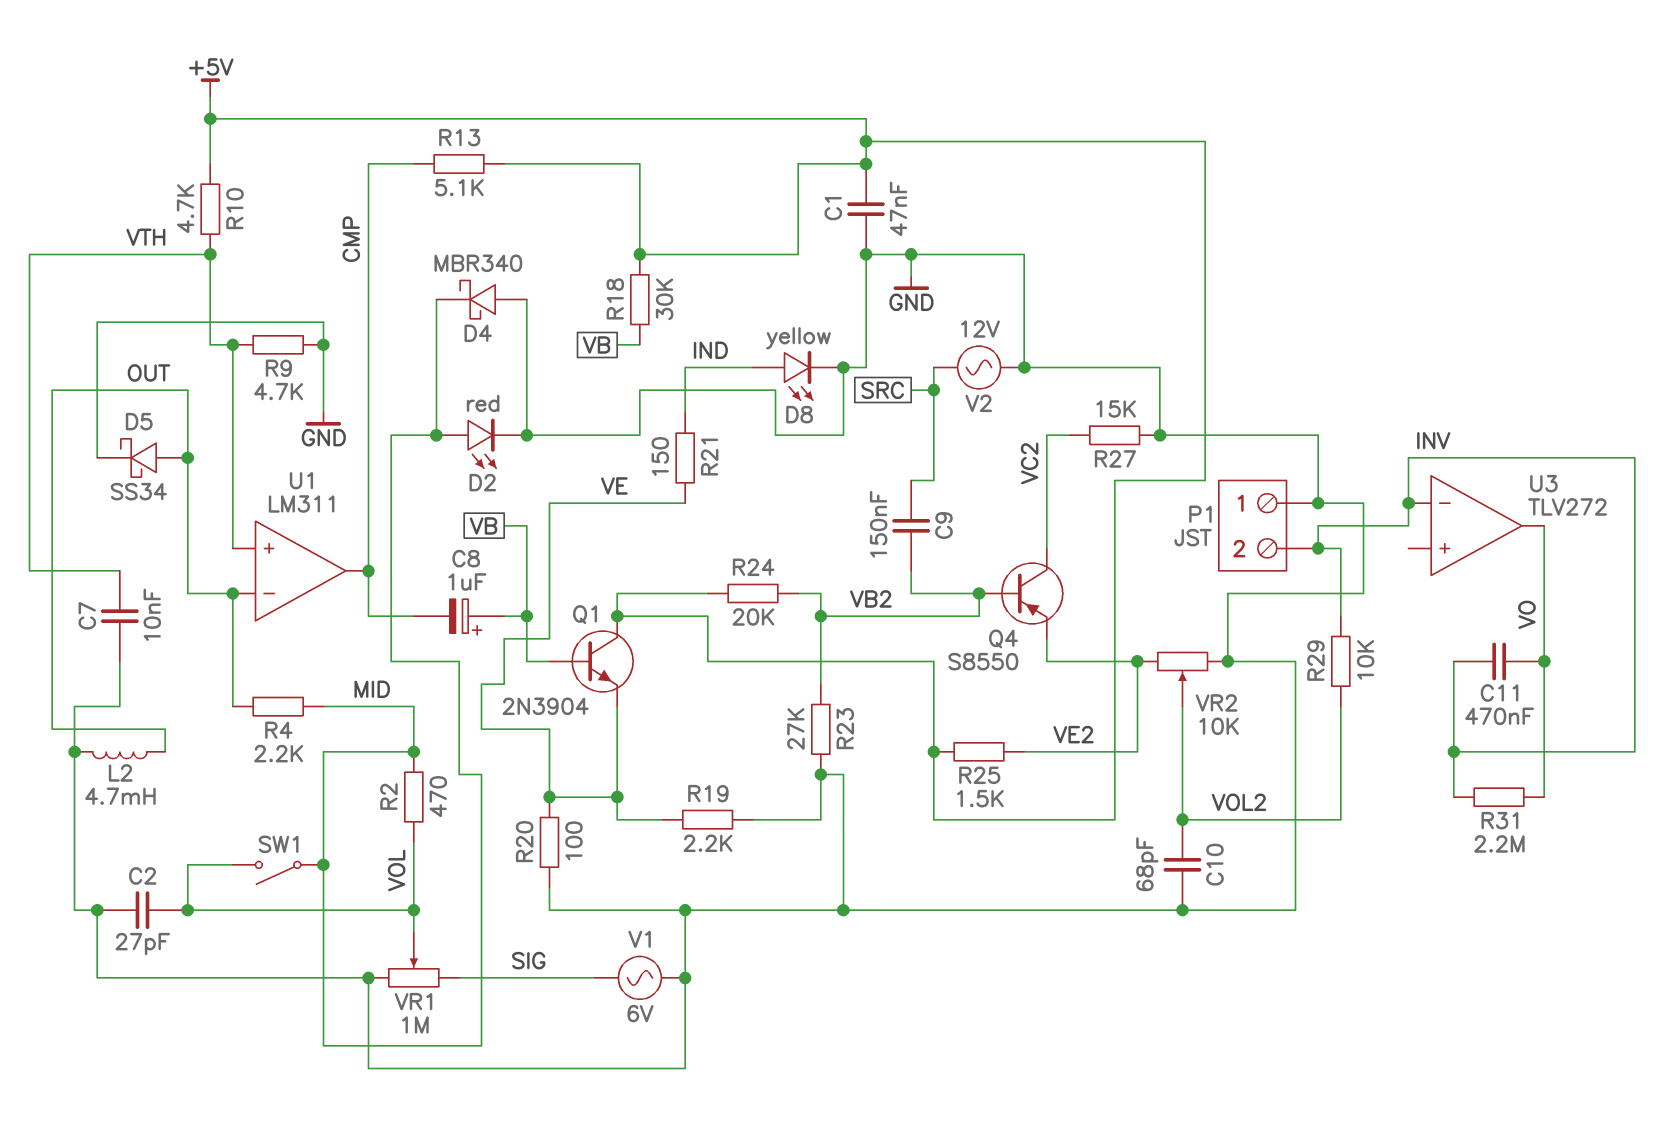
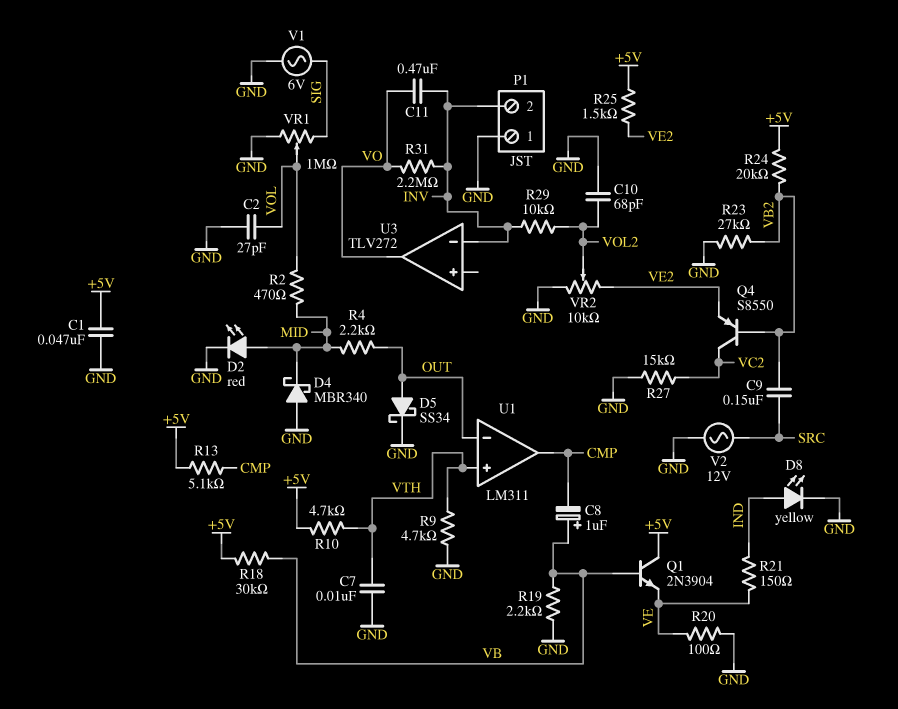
L2: 4.7mH (GND, OUT) -> none
R19: 2.2k (GND, VE) -> 2.2k (GND, VB)
SW1: switch (MID, VOL) -> none

